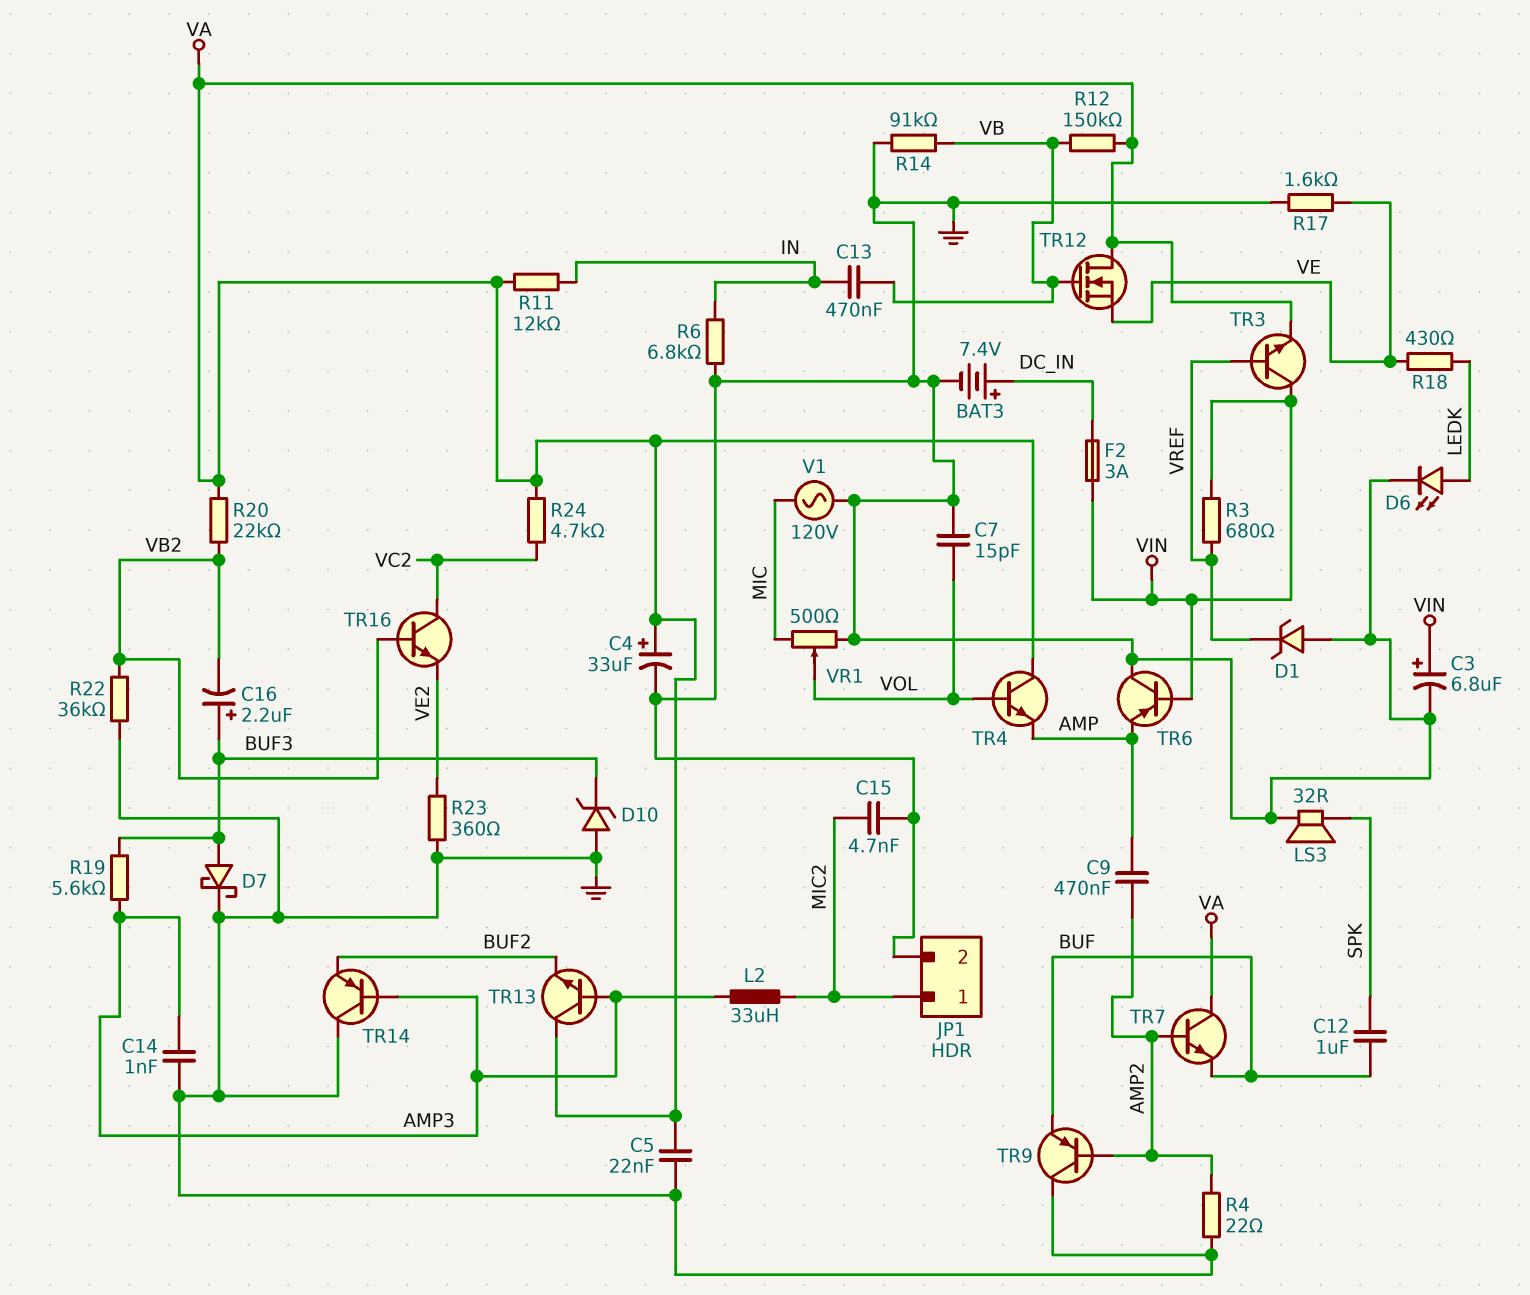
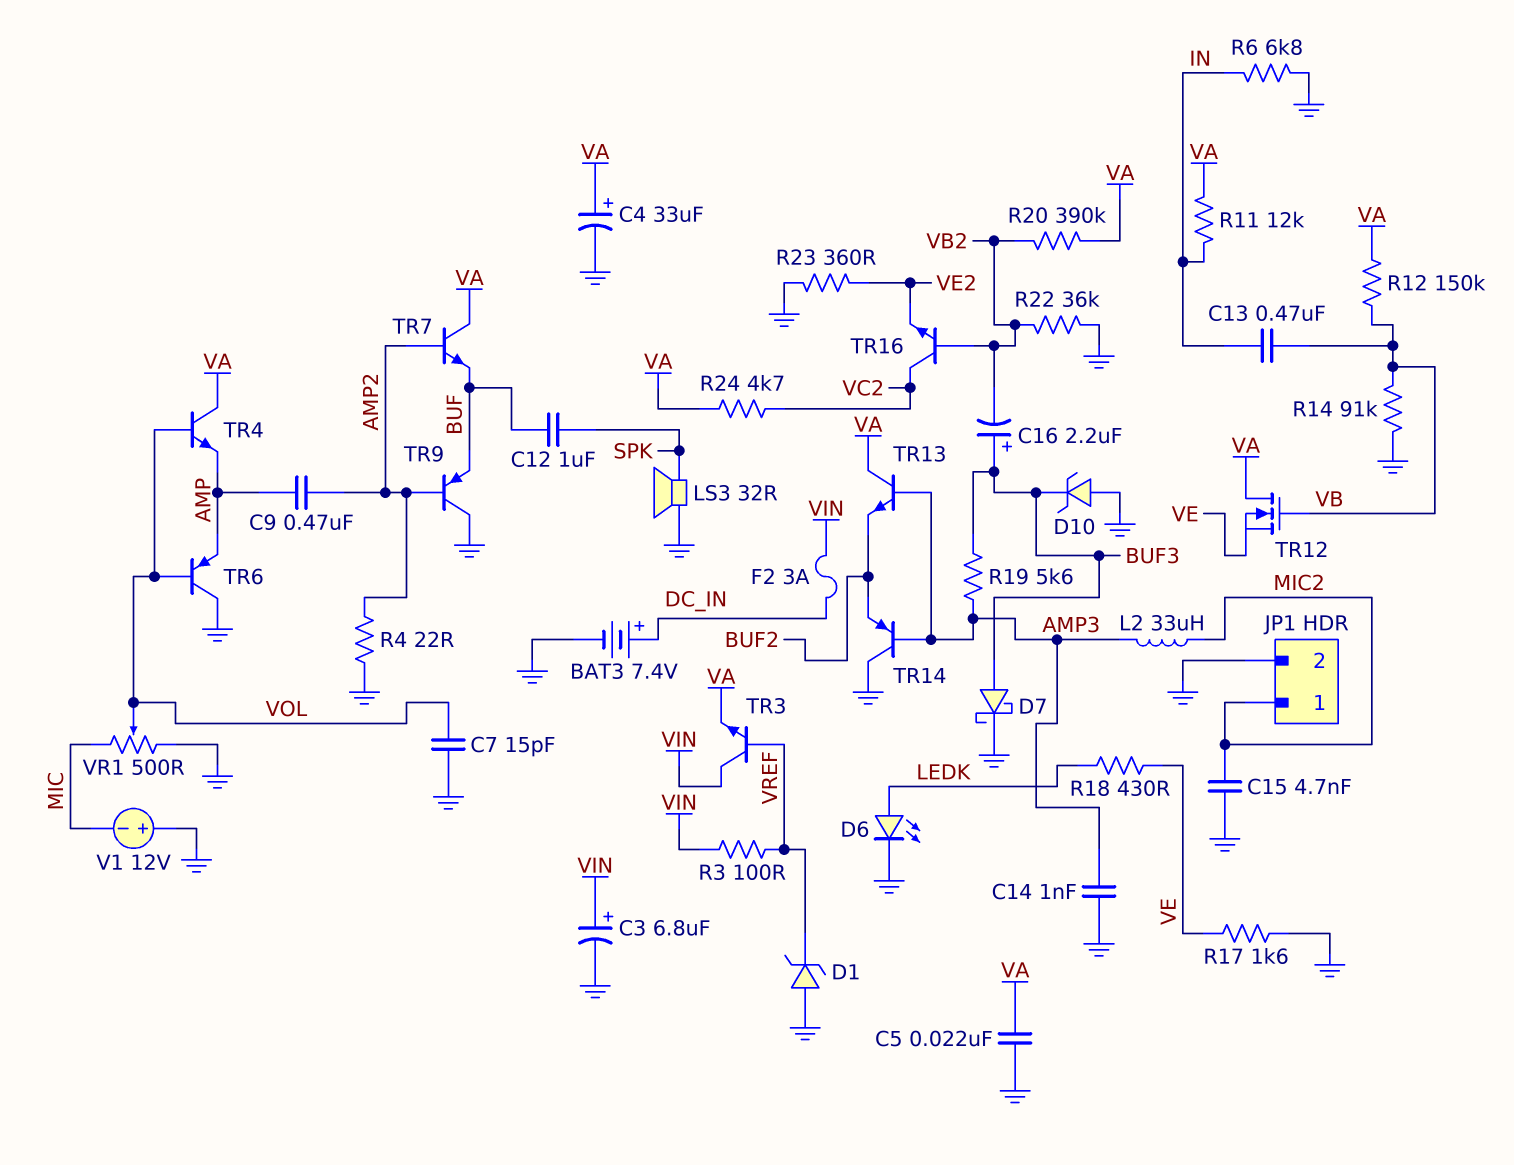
R3: 680 (VIN, VREF) -> 100 (VIN, VREF)
R20: 22k (VA, VB2) -> 390k (VA, VB2)
TR6: PNP (B VIN, C GND, E AMP) -> PNP (B VOL, C GND, E AMP)
V1: AC 120V (GND, MIC) -> 12V (plus GND, minus MIC)

